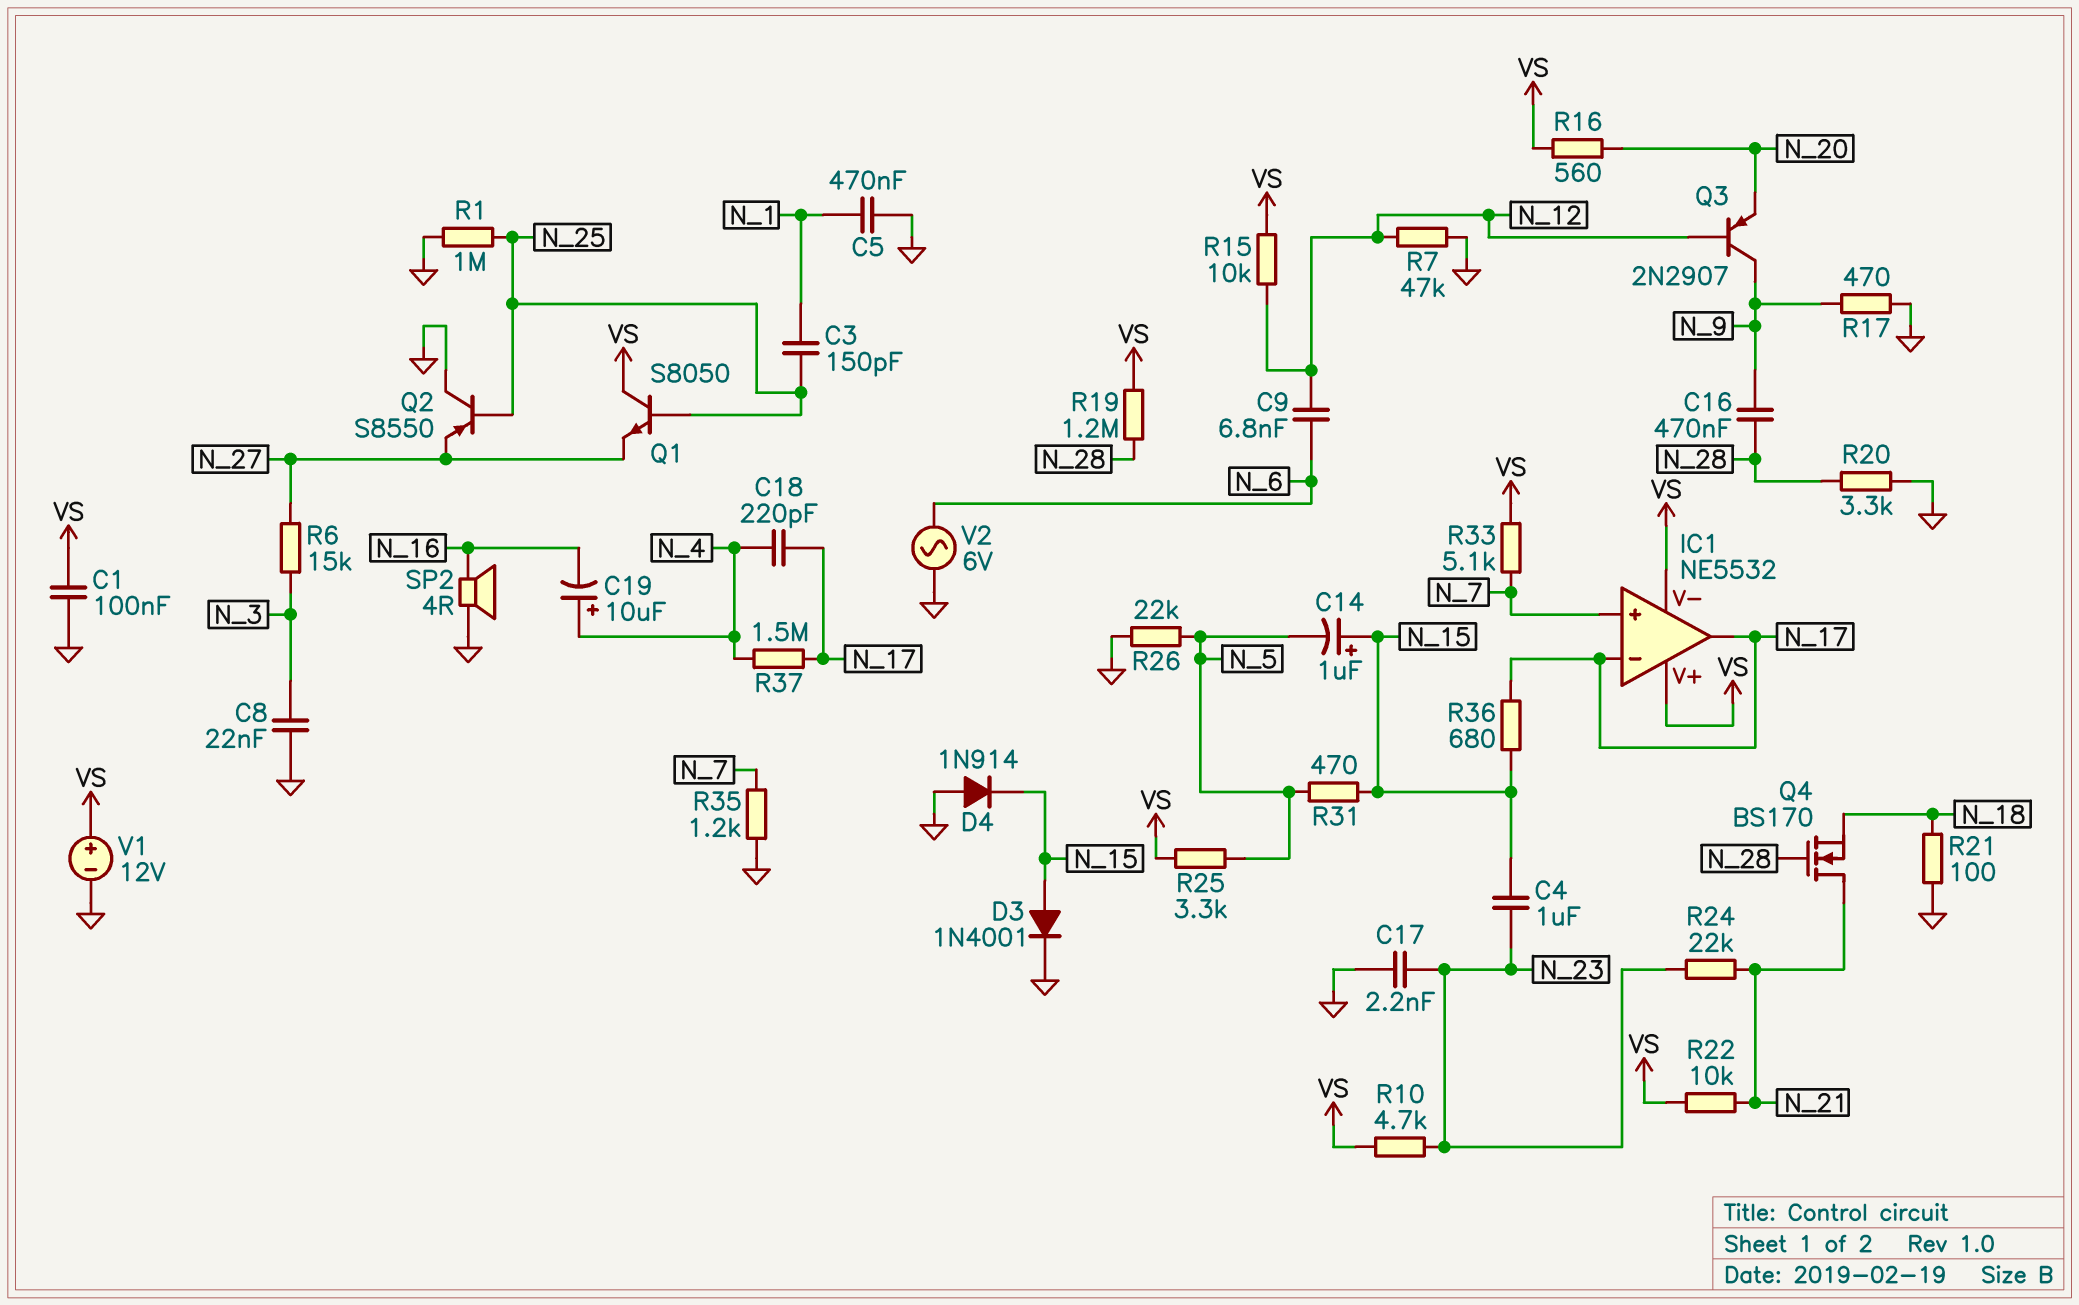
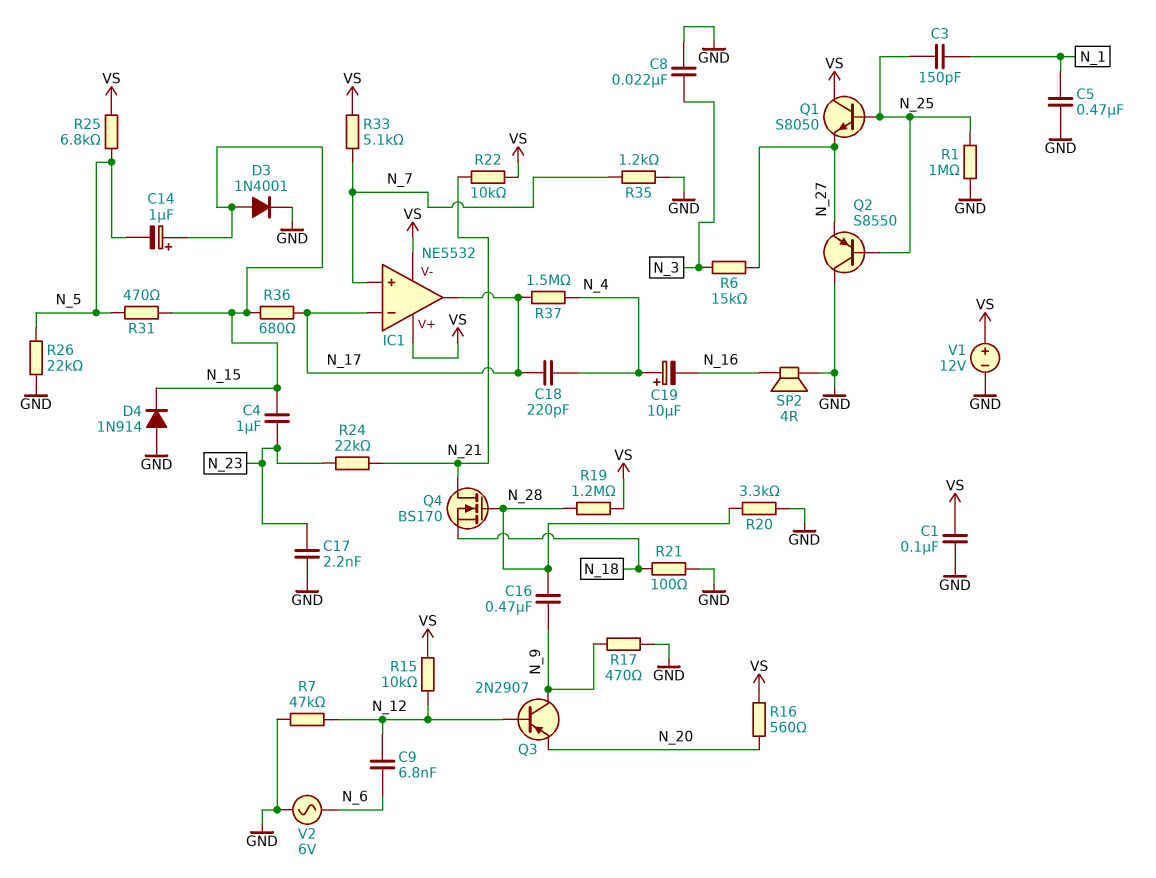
R10: 4.7k (N_23, VS) -> none
R25: 3.3k (N_5, VS) -> 6.8k (N_5, VS)

